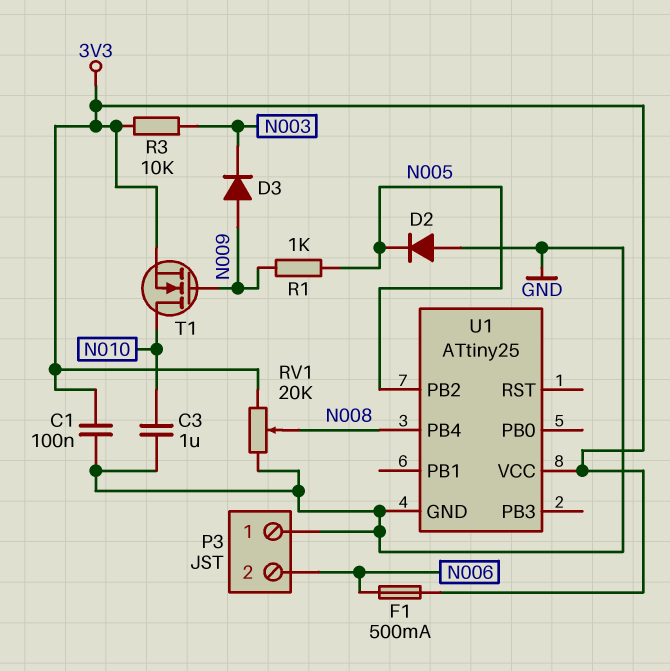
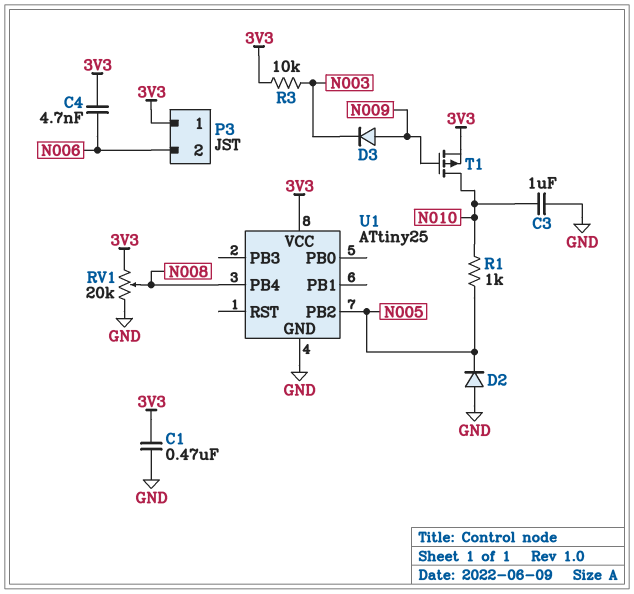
C1: 100nF (3V3, GND) -> 470nF (3V3, GND)
C4: none -> 4.7nF (3V3, N006)
F1: 500mA (3V3, N006) -> none
P3 pin 1: GND -> 3V3
R1: 1k (N005, N009) -> 1k (N005, N010)
T1: NMOS (G N009, D N010, S 3V3) -> PMOS (G N009, D N010, S 3V3)

